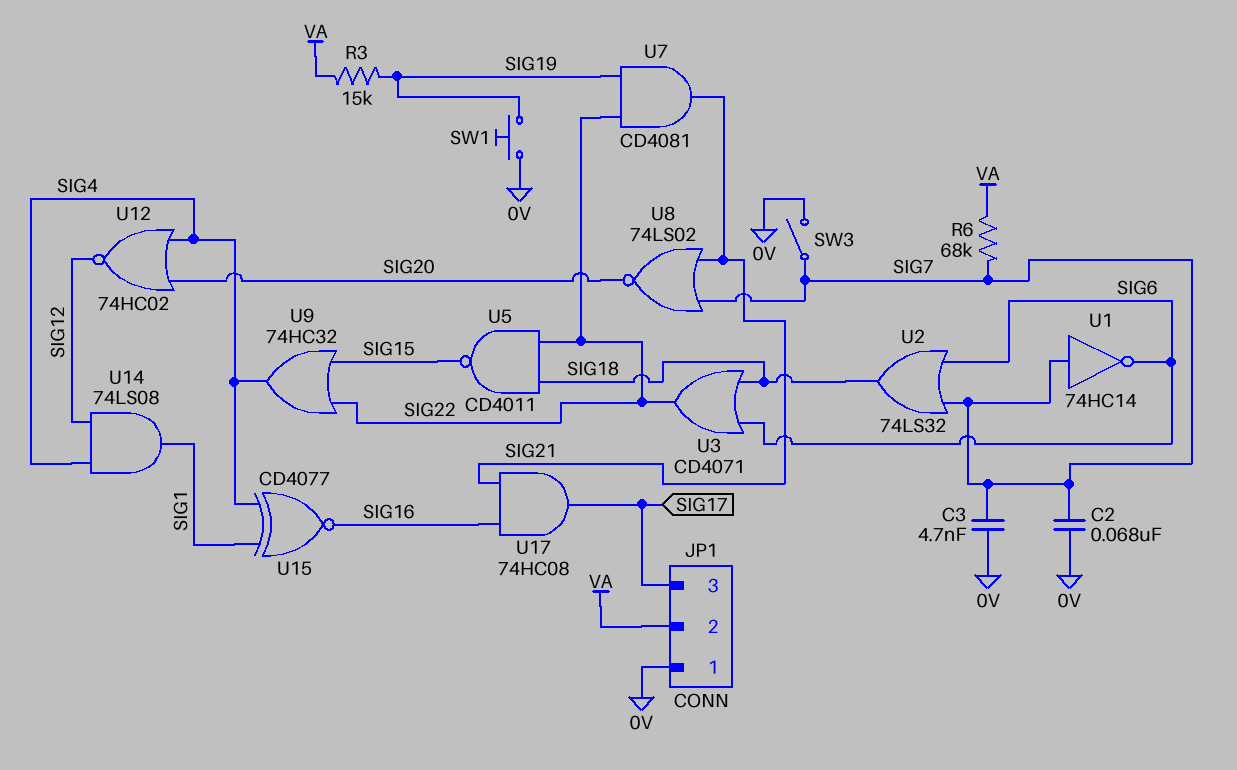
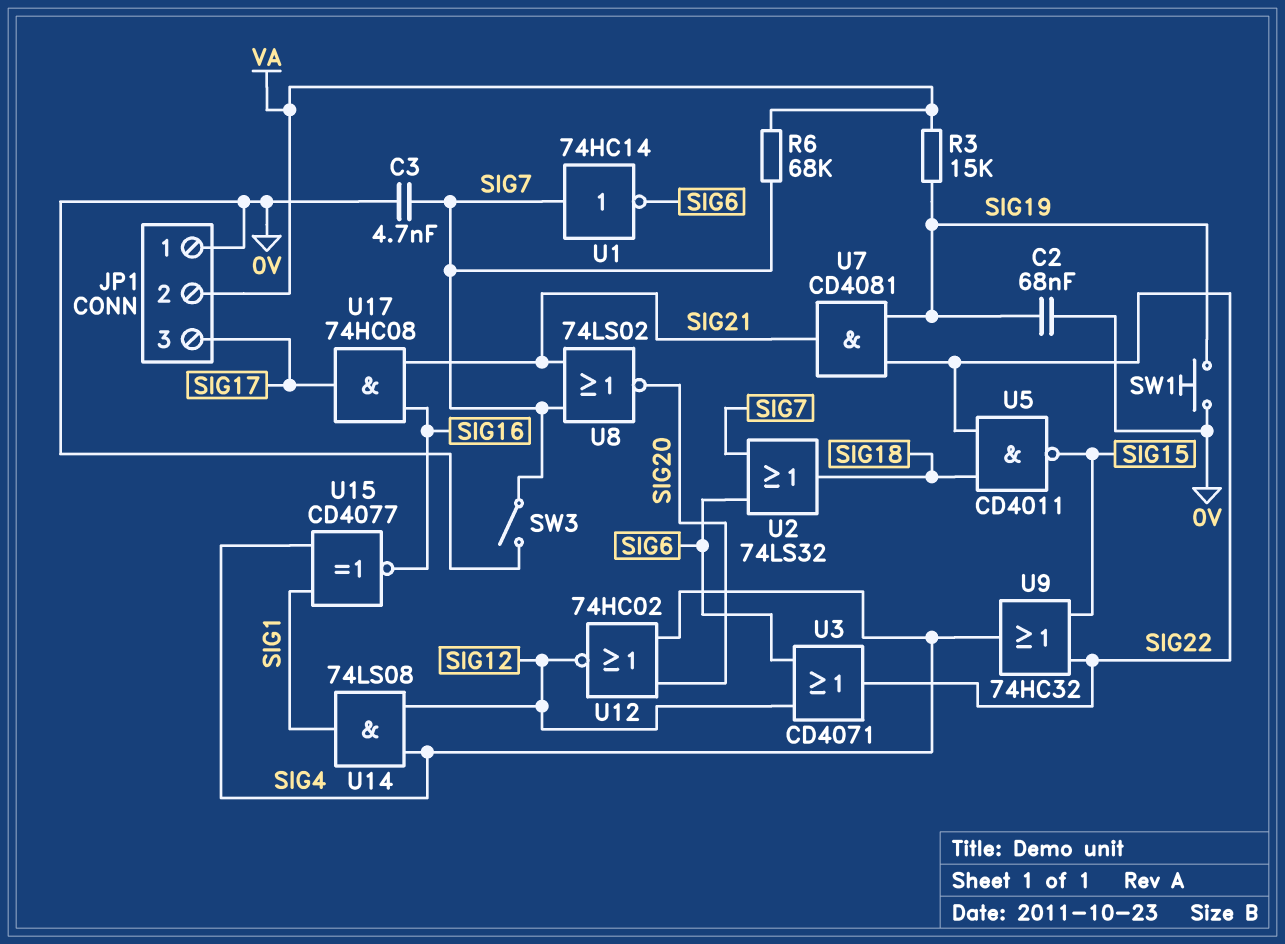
C2: 68nF (0V, SIG7) -> 68nF (0V, SIG19)
U3: OR CD4071 (in SIG6, in SIG18, out SIG22) -> OR CD4071 (in SIG6, in SIG12, out SIG22)

